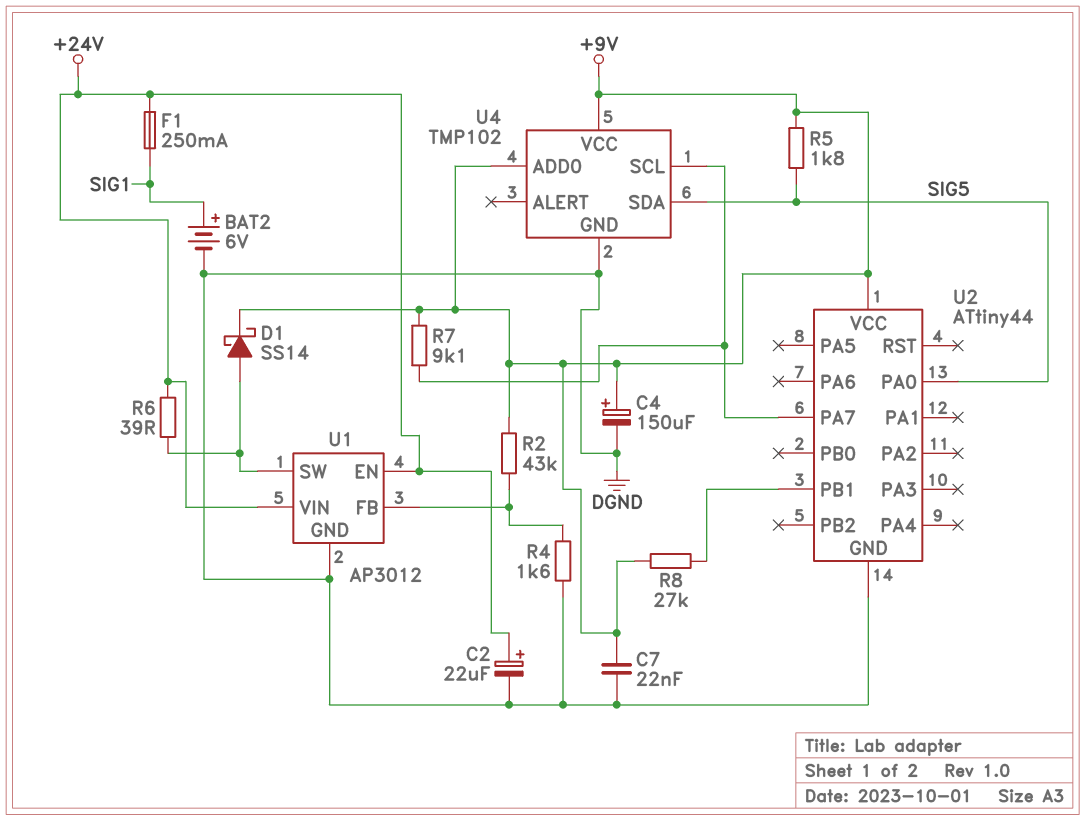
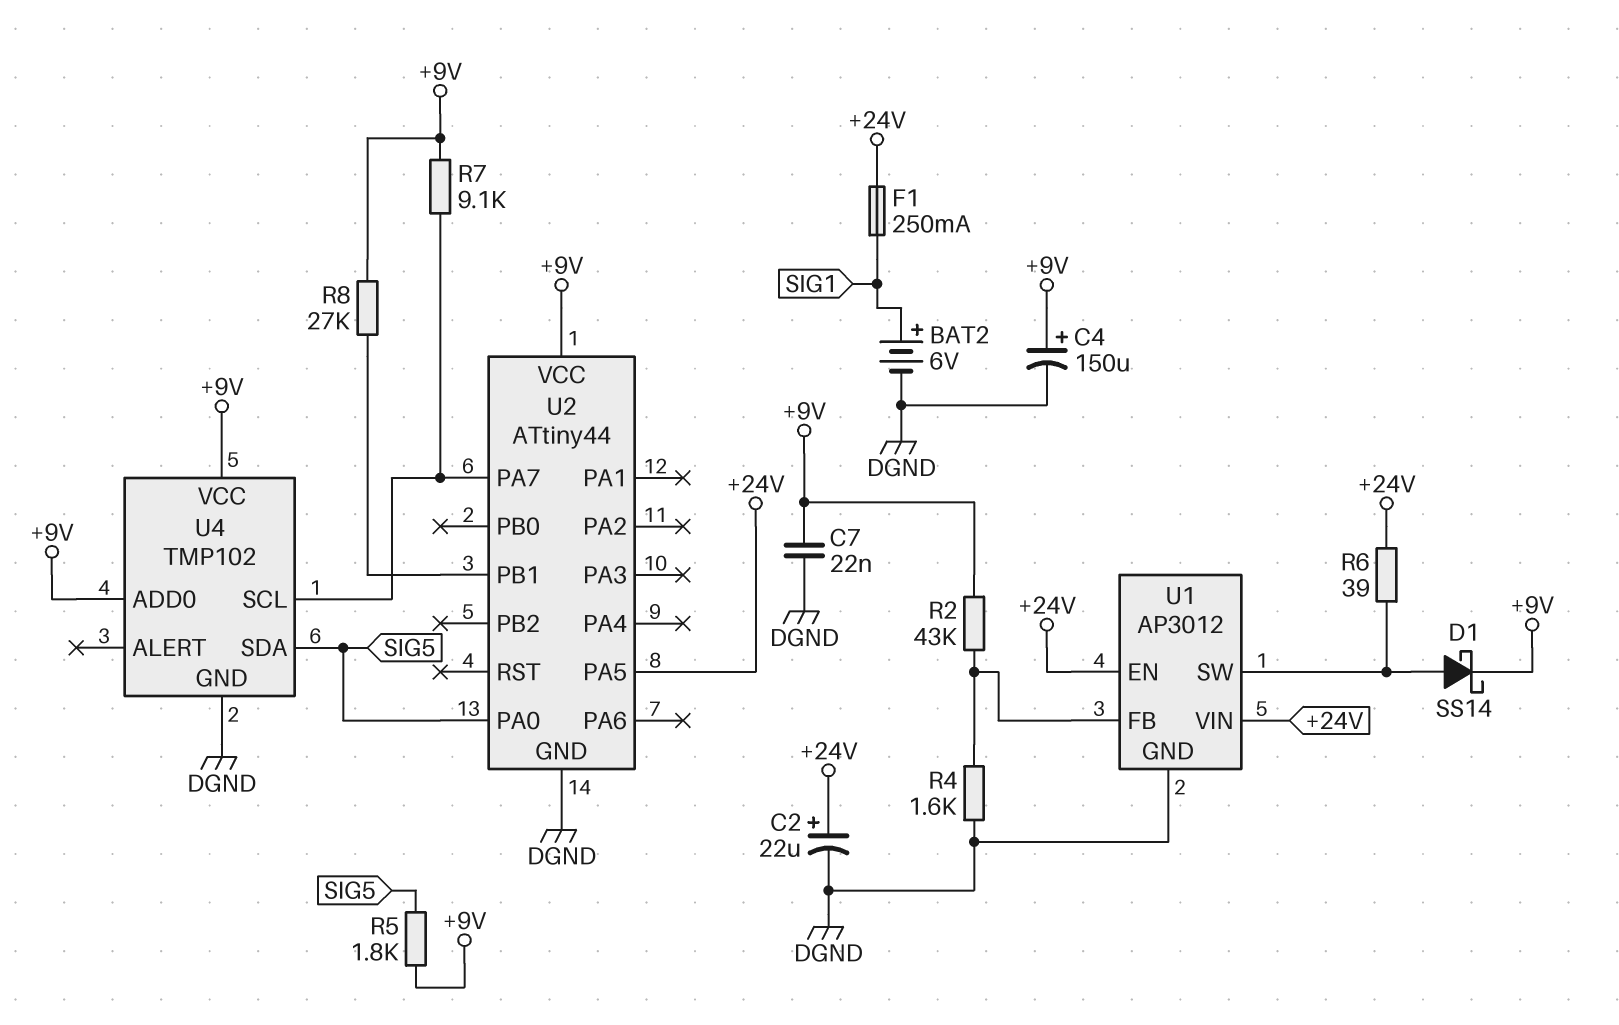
U2 pin PA5: none -> +24V

